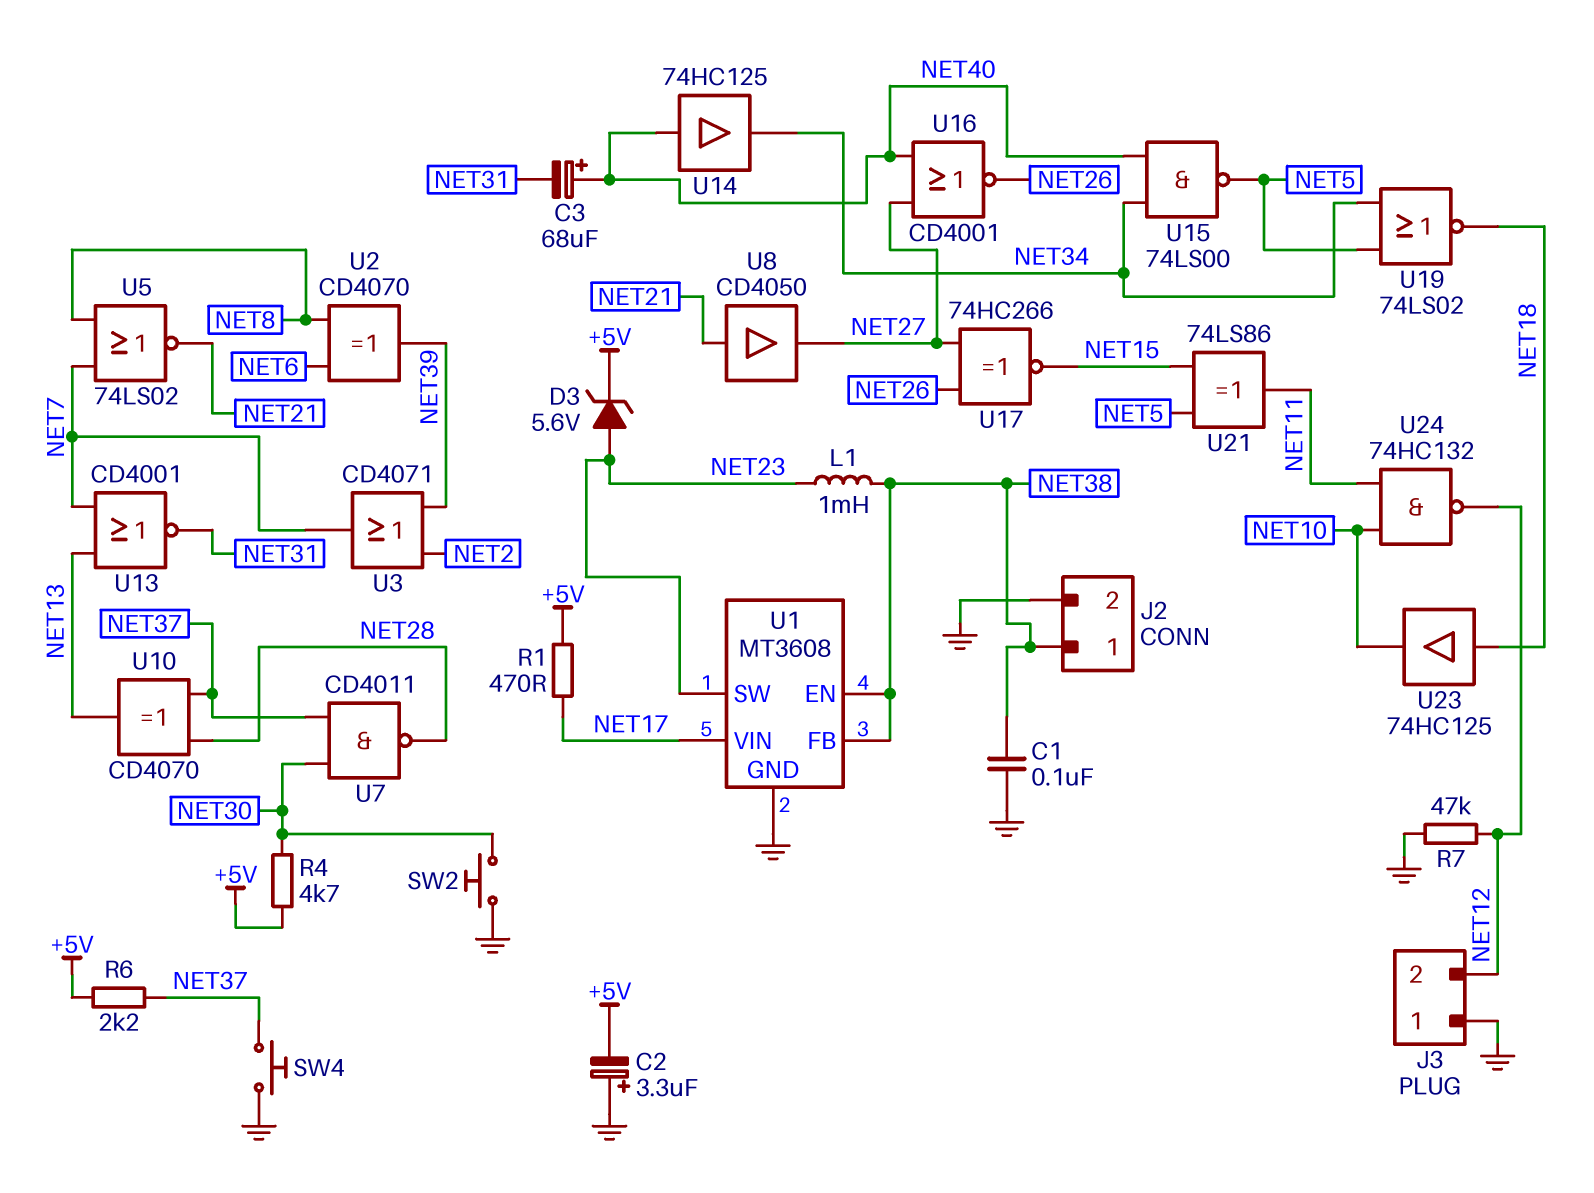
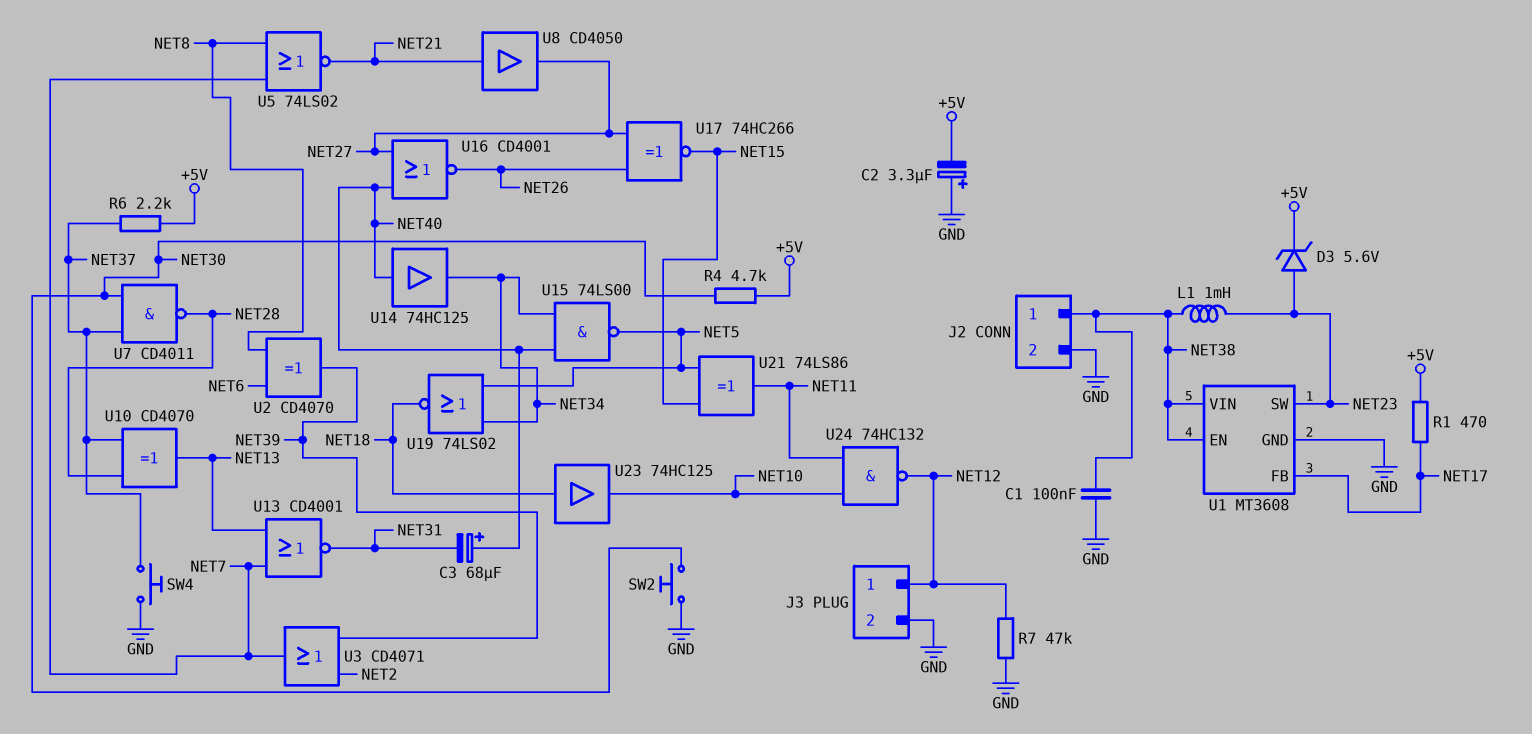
J3 pin 1: GND -> NET12
J3 pin 2: NET12 -> GND
U1 pin FB: NET38 -> NET17
U1 pin VIN: NET17 -> NET38

